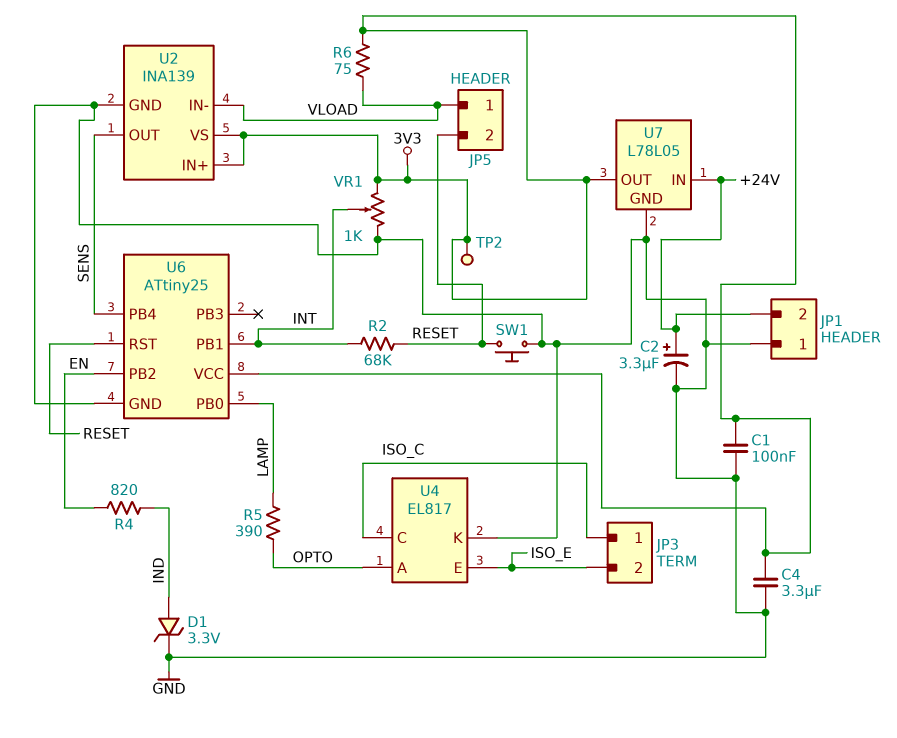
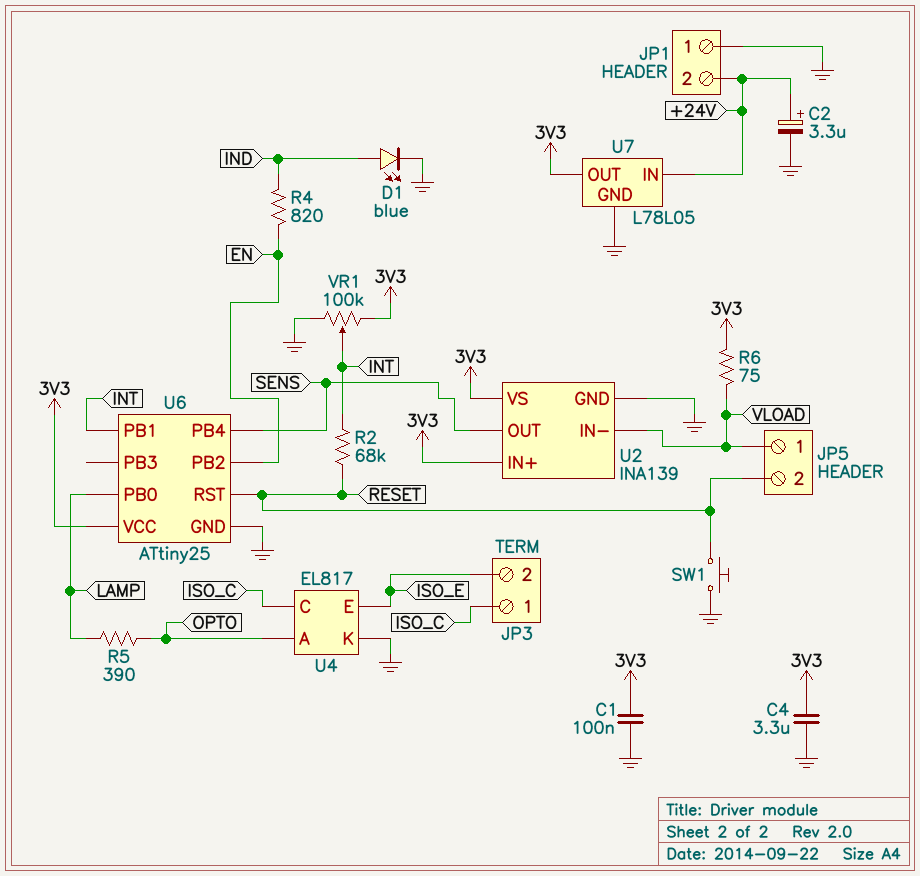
D1: zener 3.3V (A IND, K GND) -> LED blue (A IND, K GND)
TP2: test point (3V3) -> none
VR1: 1k (3V3, GND, wiper INT) -> 100k (3V3, GND, wiper INT)

